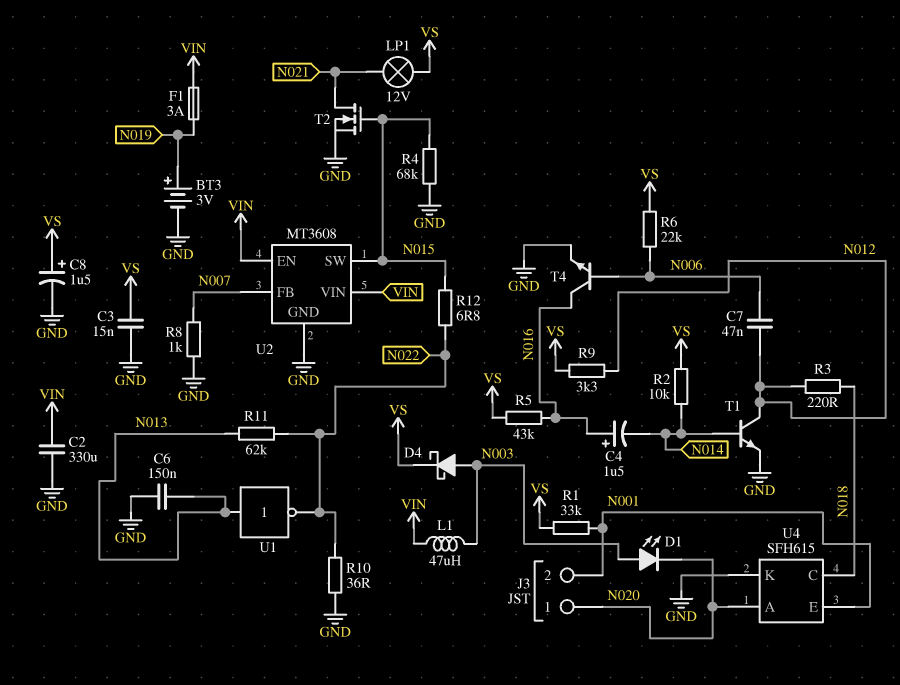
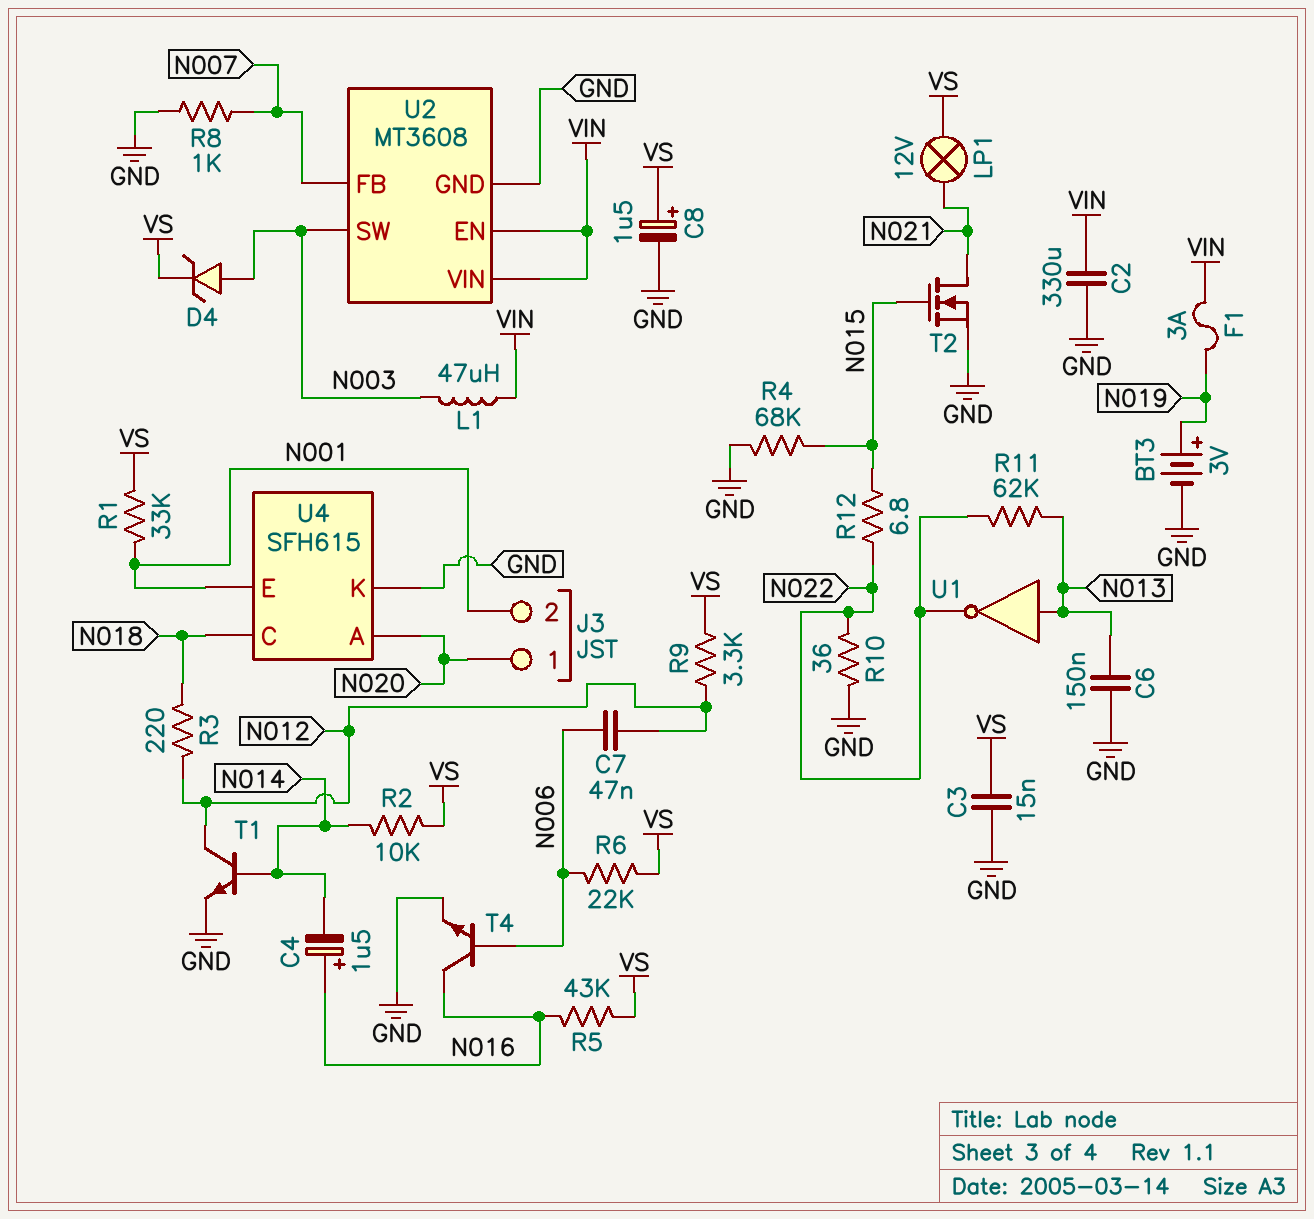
D1: LED (A N003, K N020) -> none
D4: schottky (A N003, K VS) -> zener (A N003, K VS)
U2 pin SW: N015 -> N003

